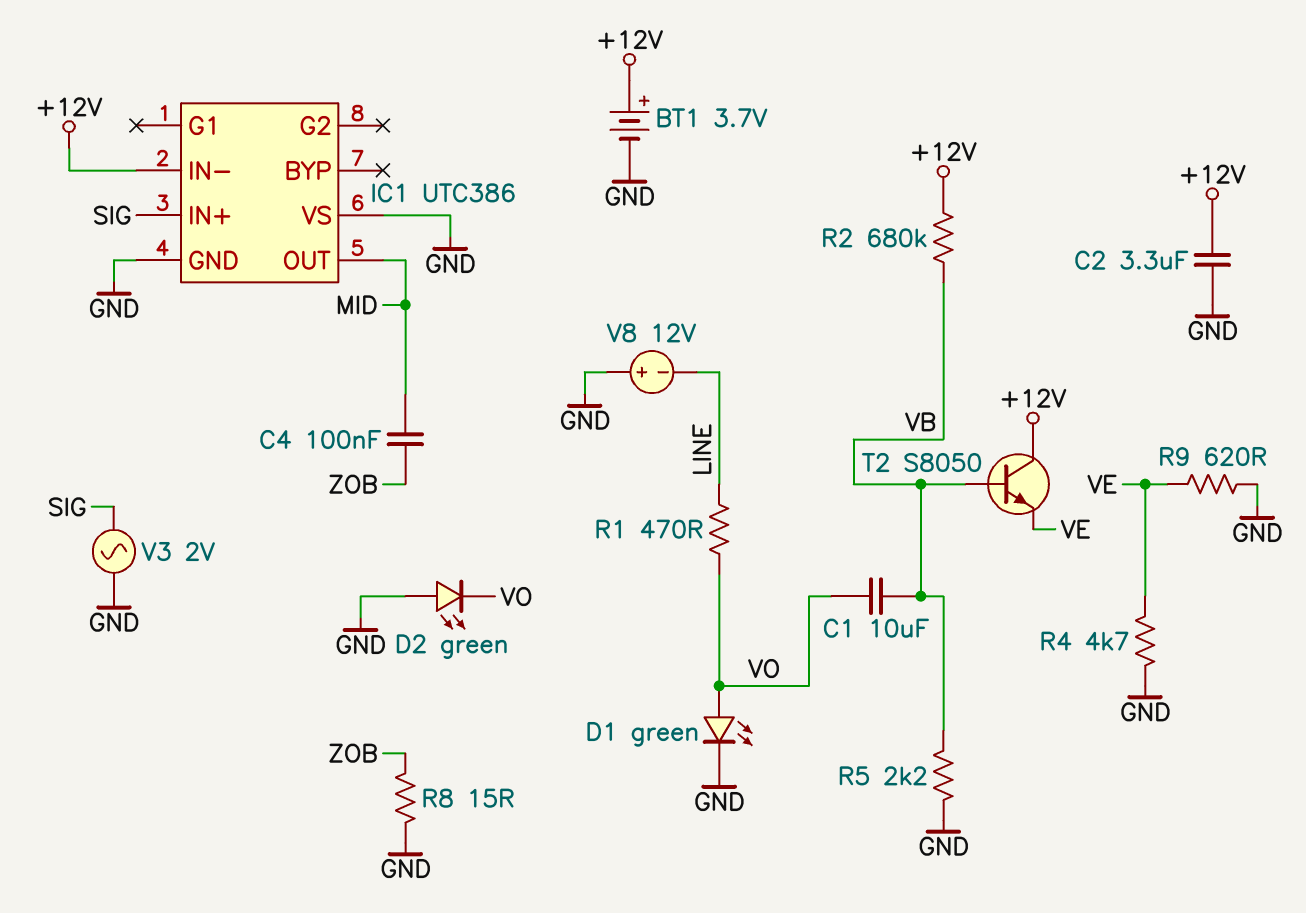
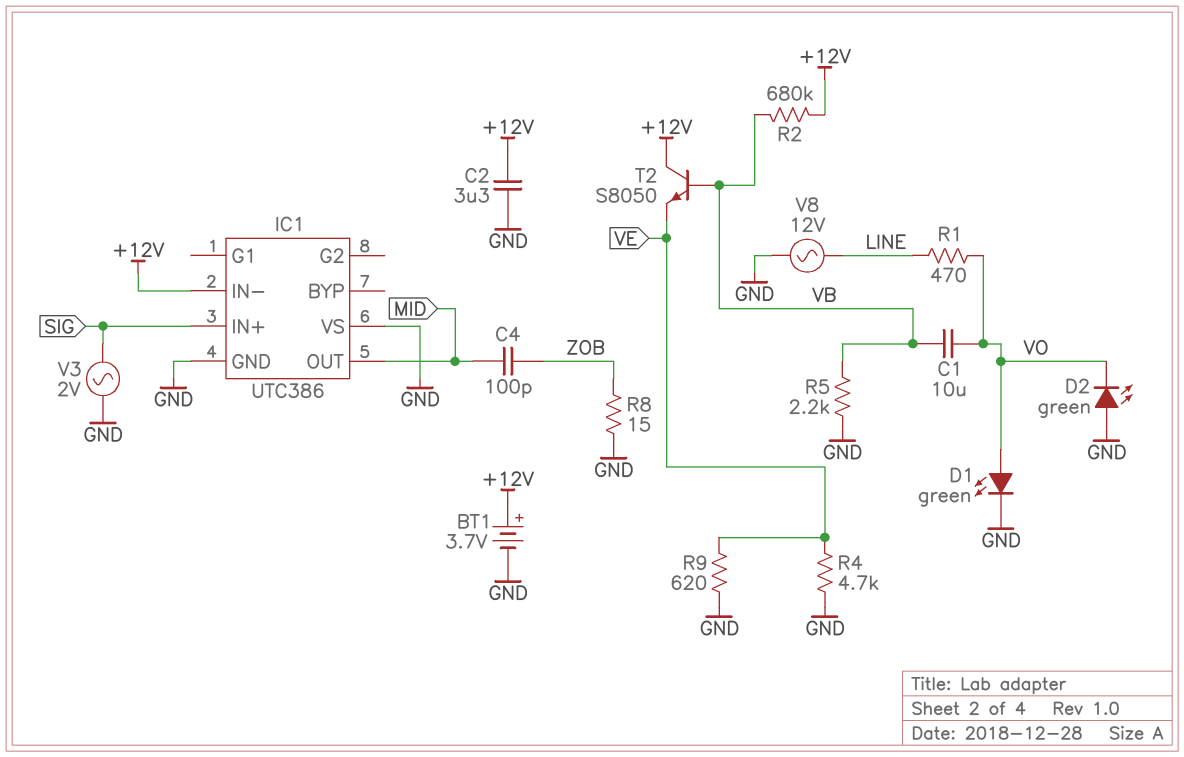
C4: 100nF (MID, ZOB) -> 100pF (MID, ZOB)
V8: 12V (plus GND, minus LINE) -> AC 12V (GND, LINE)

